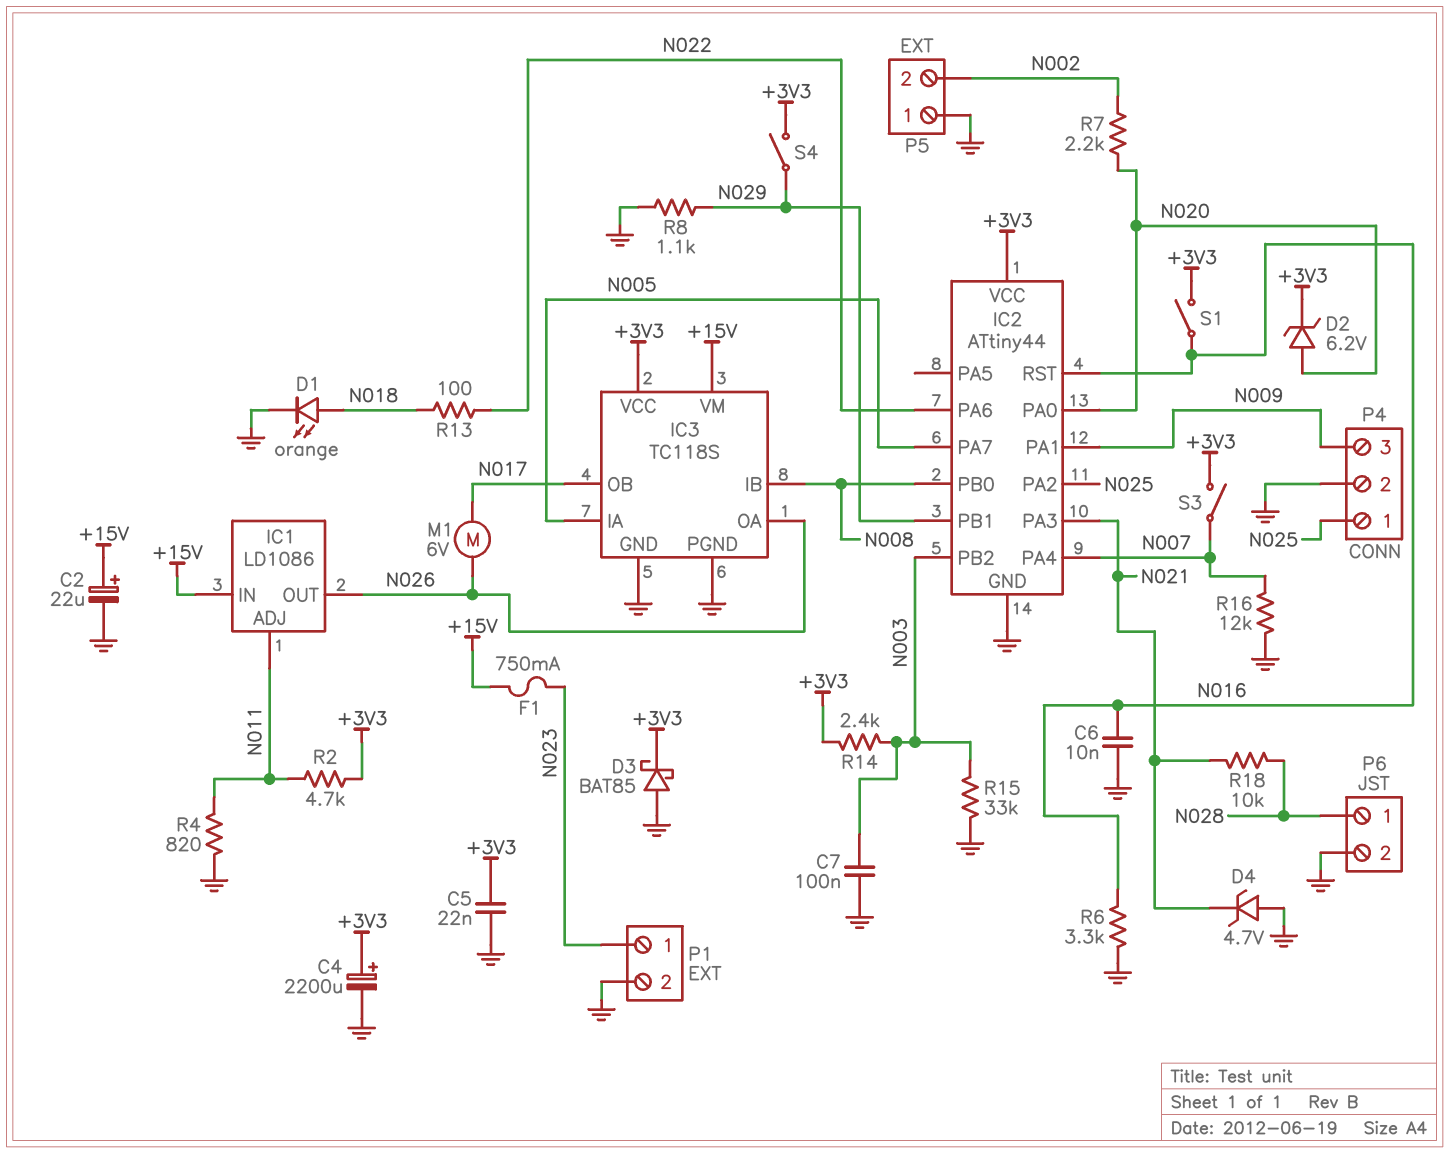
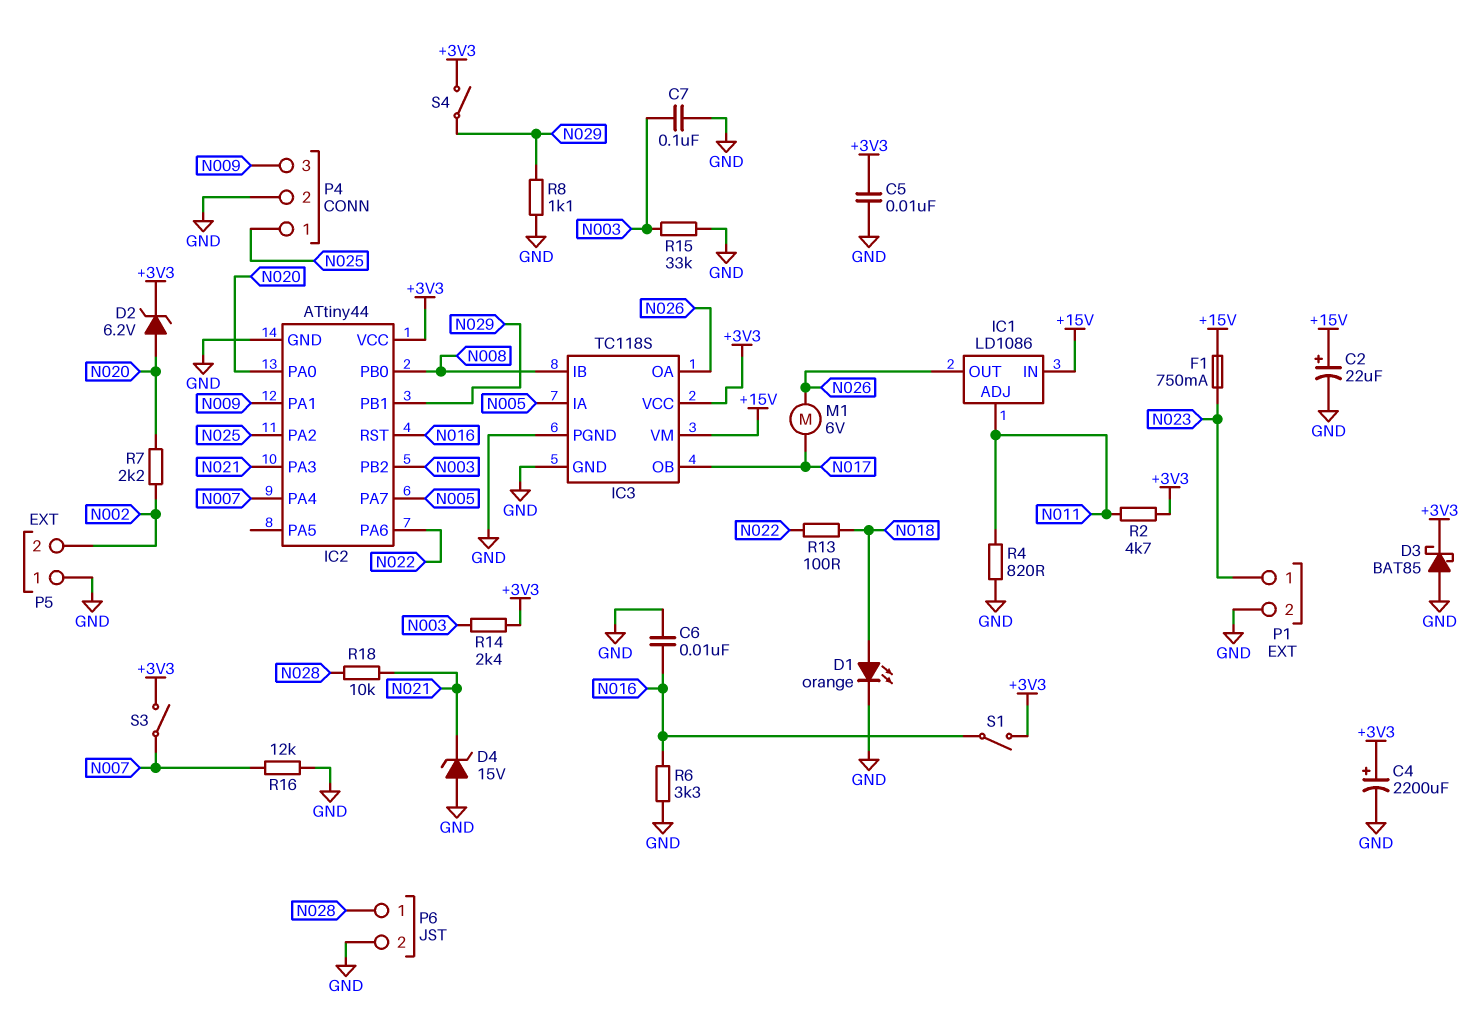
C5: 22nF (+3V3, GND) -> 10nF (+3V3, GND)
D4: zener 4.7V (A GND, K N021) -> zener 15V (A GND, K N021)

